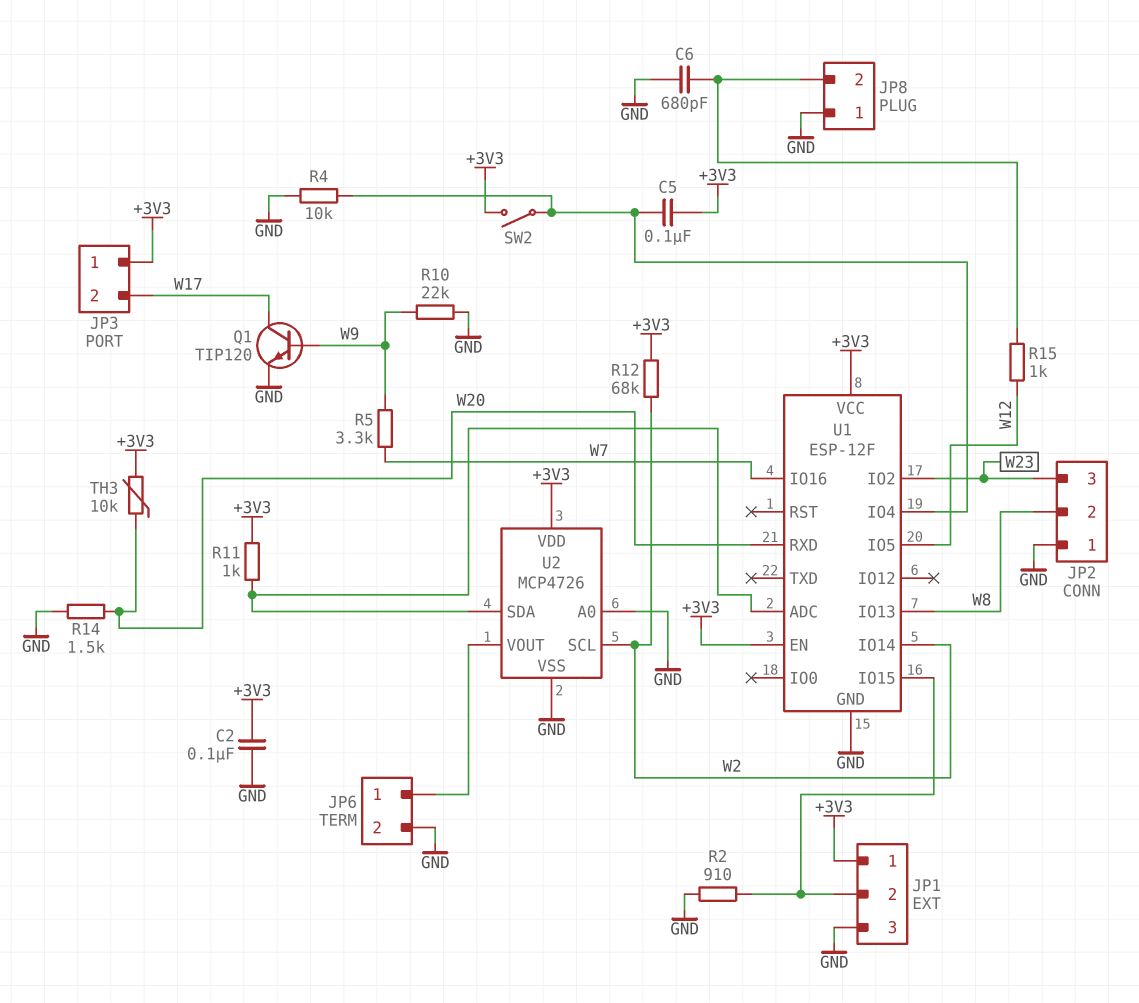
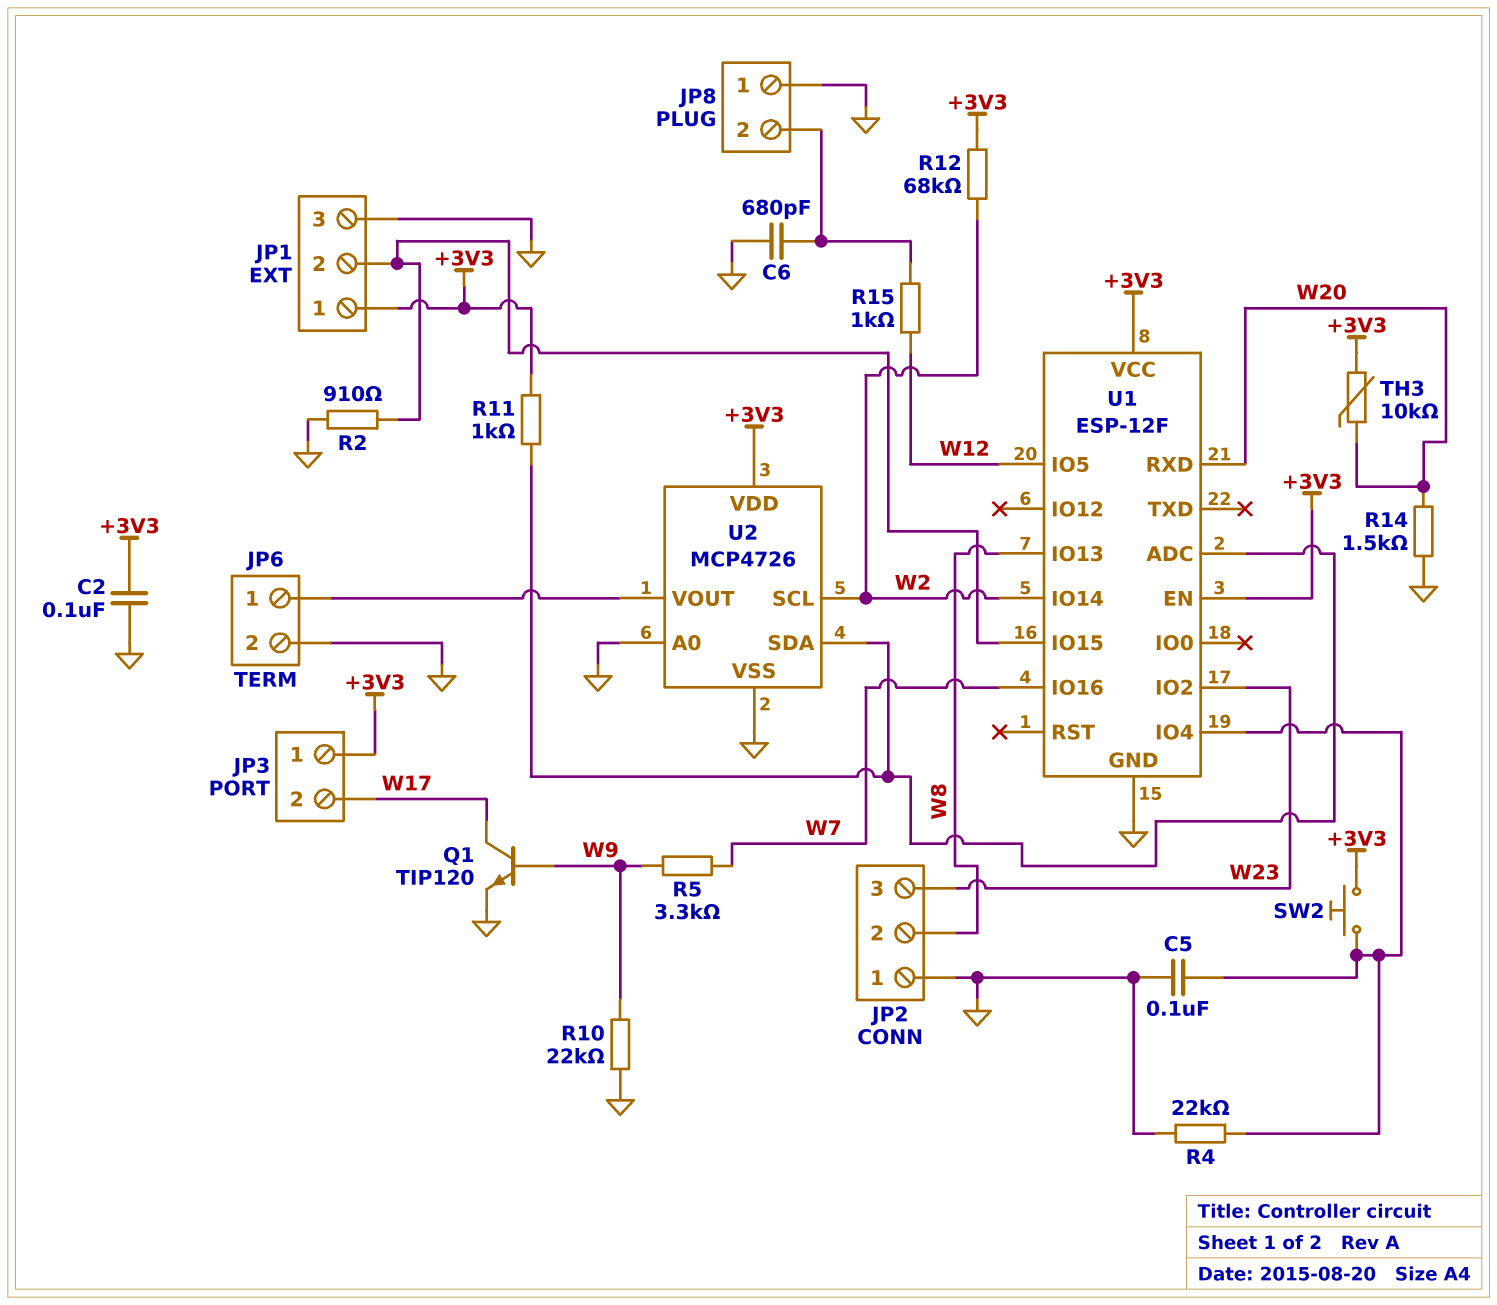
C5: 100nF (+3V3, U1/IO4) -> 100nF (GND, U1/IO4)
R4: 10k (GND, U1/IO4) -> 22k (GND, U1/IO4)
SW2: switch (+3V3, U1/IO4) -> button (+3V3, U1/IO4)

